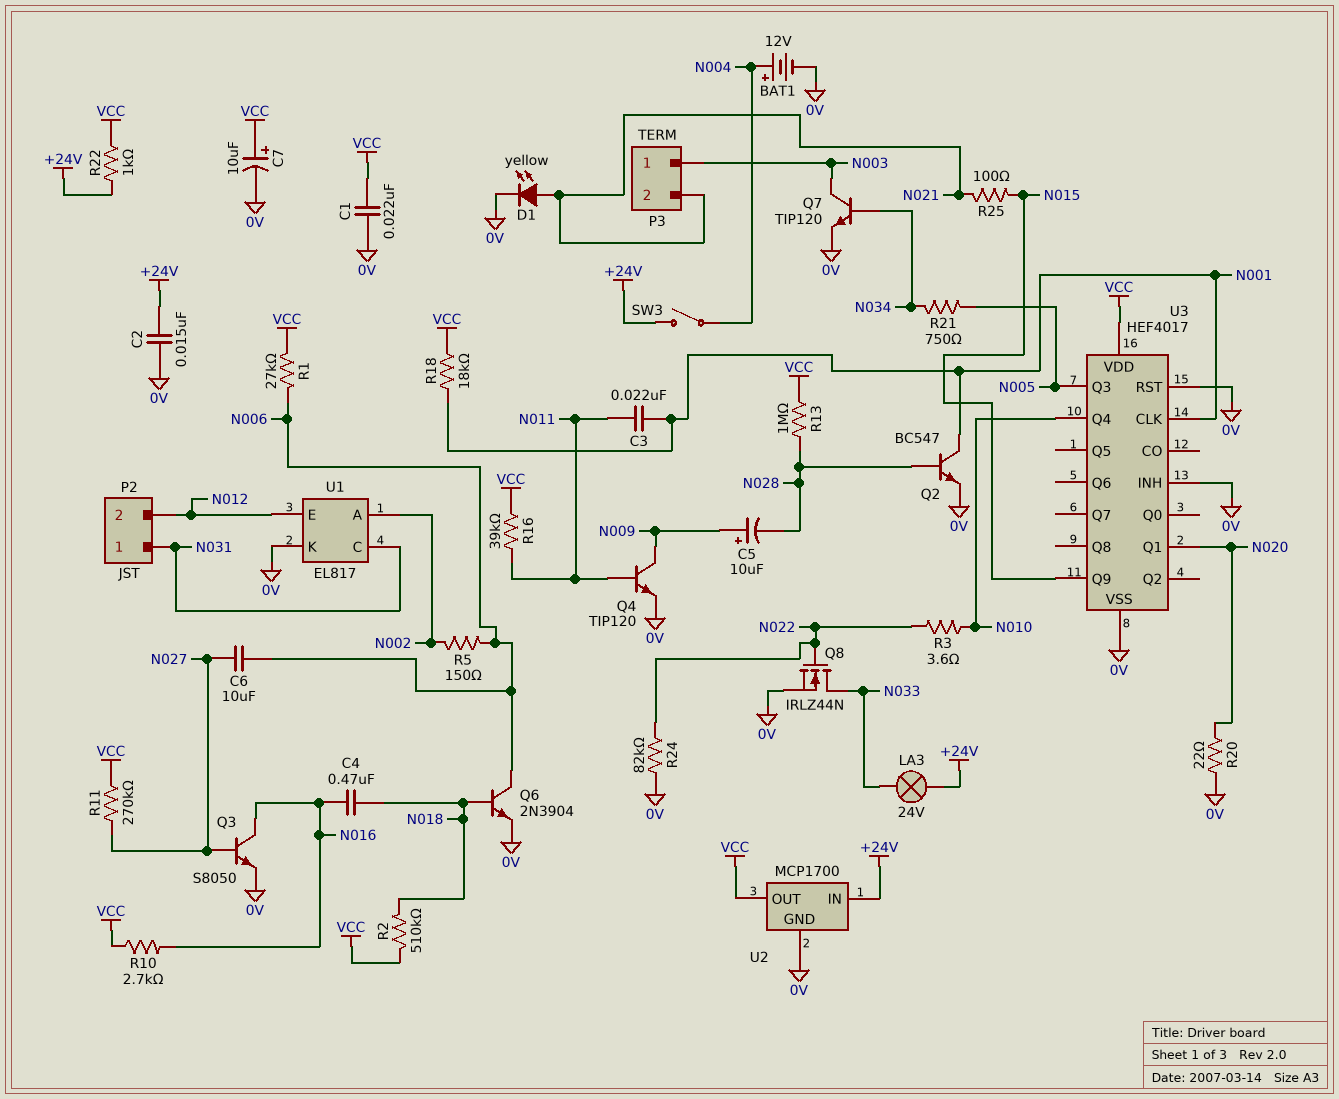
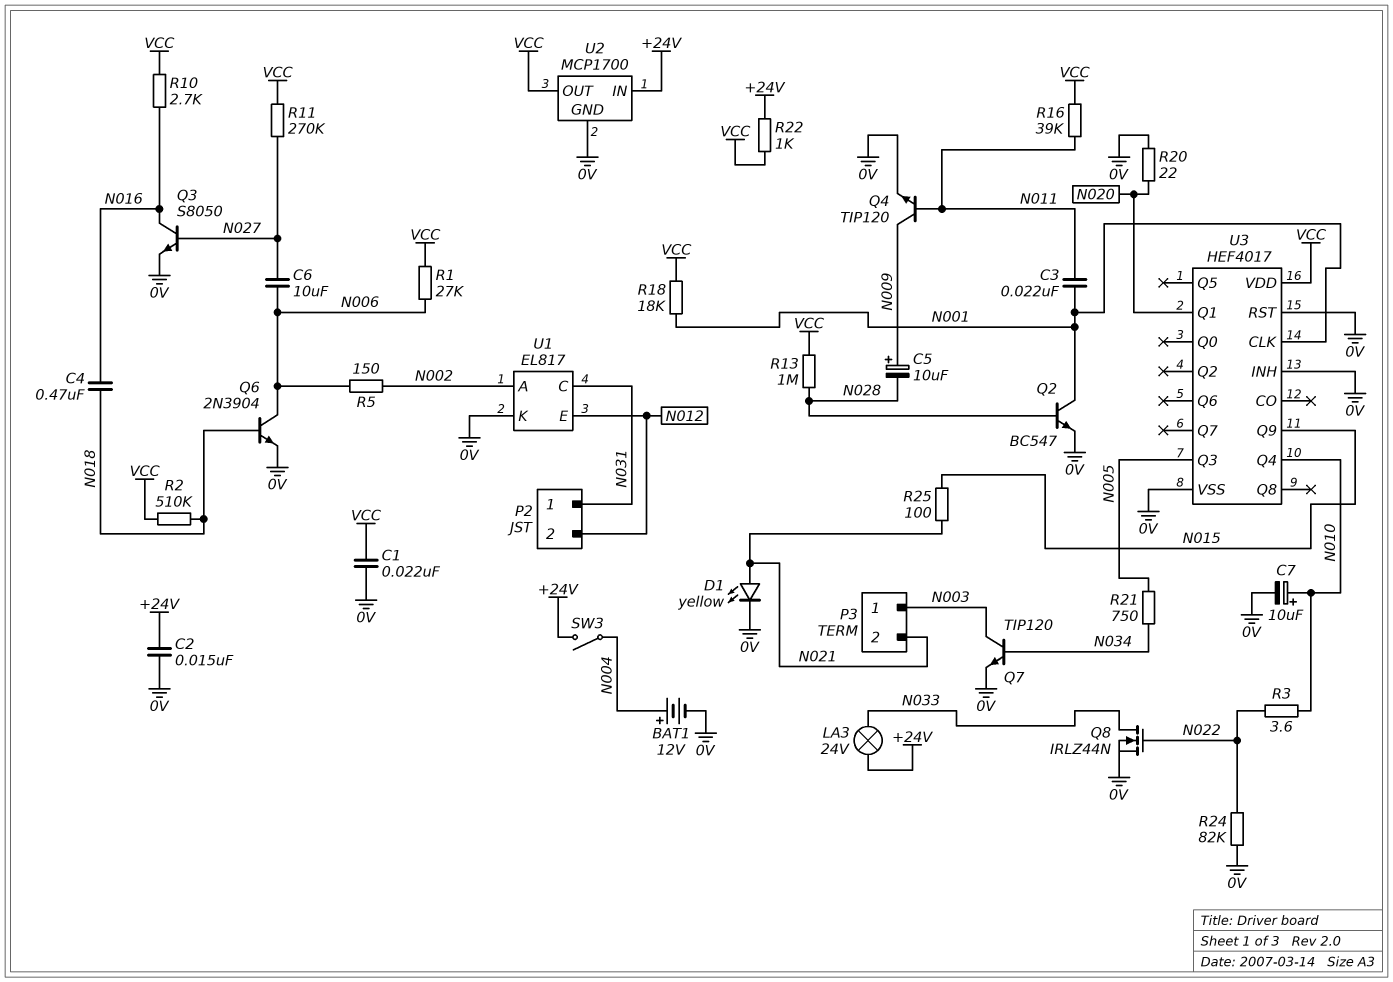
C7: 10uF (plus VCC, minus 0V) -> 10uF (plus N010, minus 0V)

